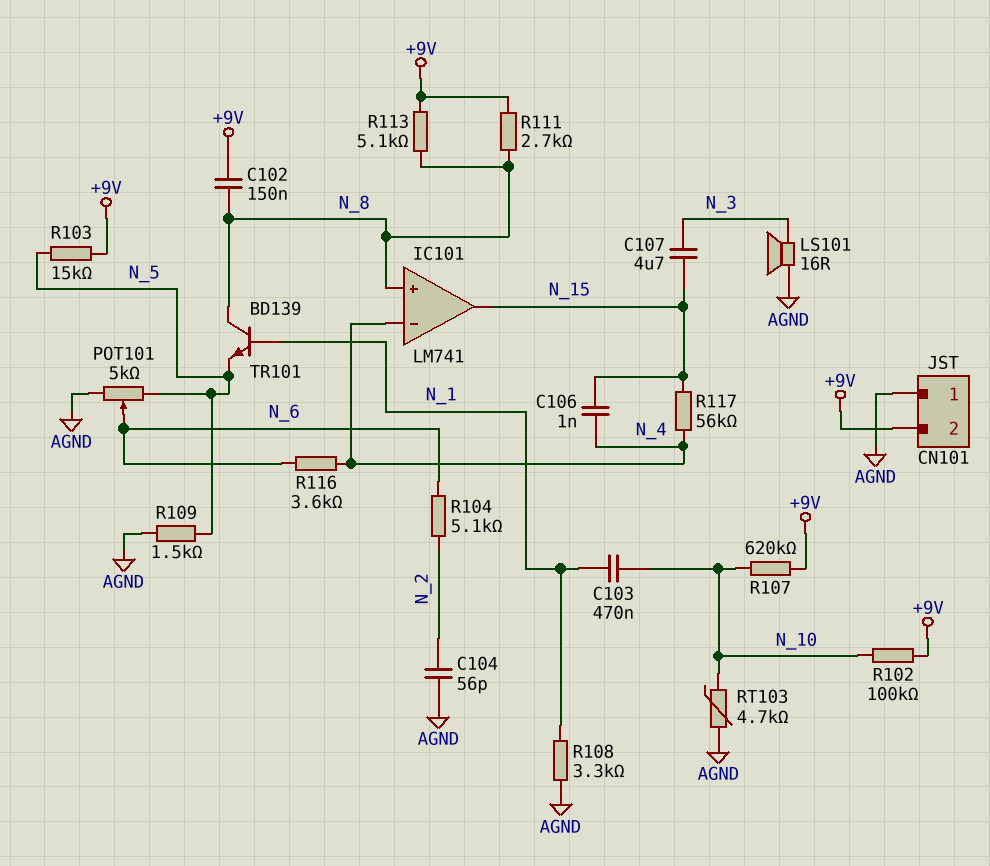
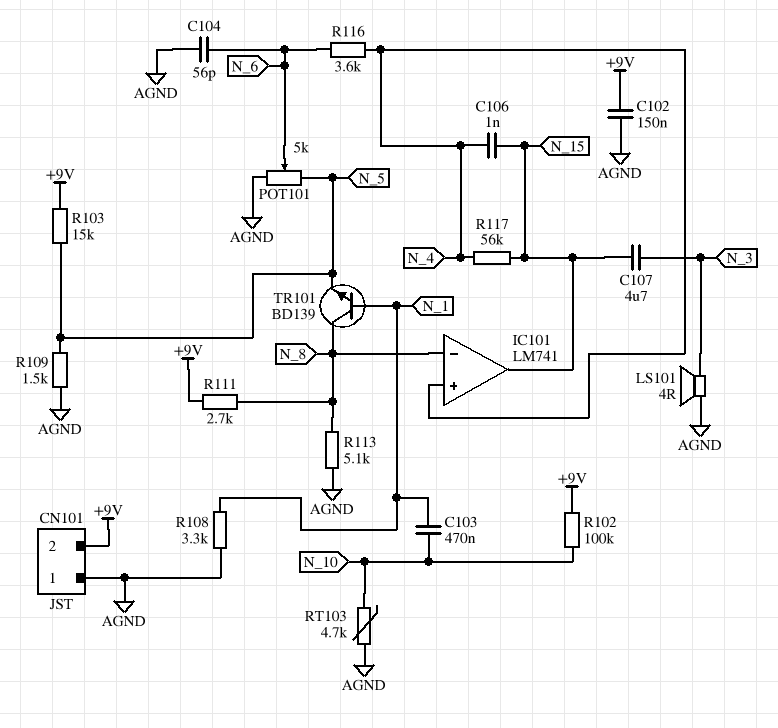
C102: 150nF (+9V, N_8) -> 150nF (+9V, AGND)
C104: 56pF (AGND, N_2) -> 56pF (AGND, N_6)
IC101 pin in+: N_8 -> N_4
IC101 pin in-: N_4 -> N_8
LS101: speaker 16R (AGND, N_3) -> speaker 4R (AGND, N_3)
R104: 5.1k (N_2, N_6) -> none
R107: 620k (+9V, N_10) -> none
R113: 5.1k (+9V, N_8) -> 5.1k (AGND, N_8)

